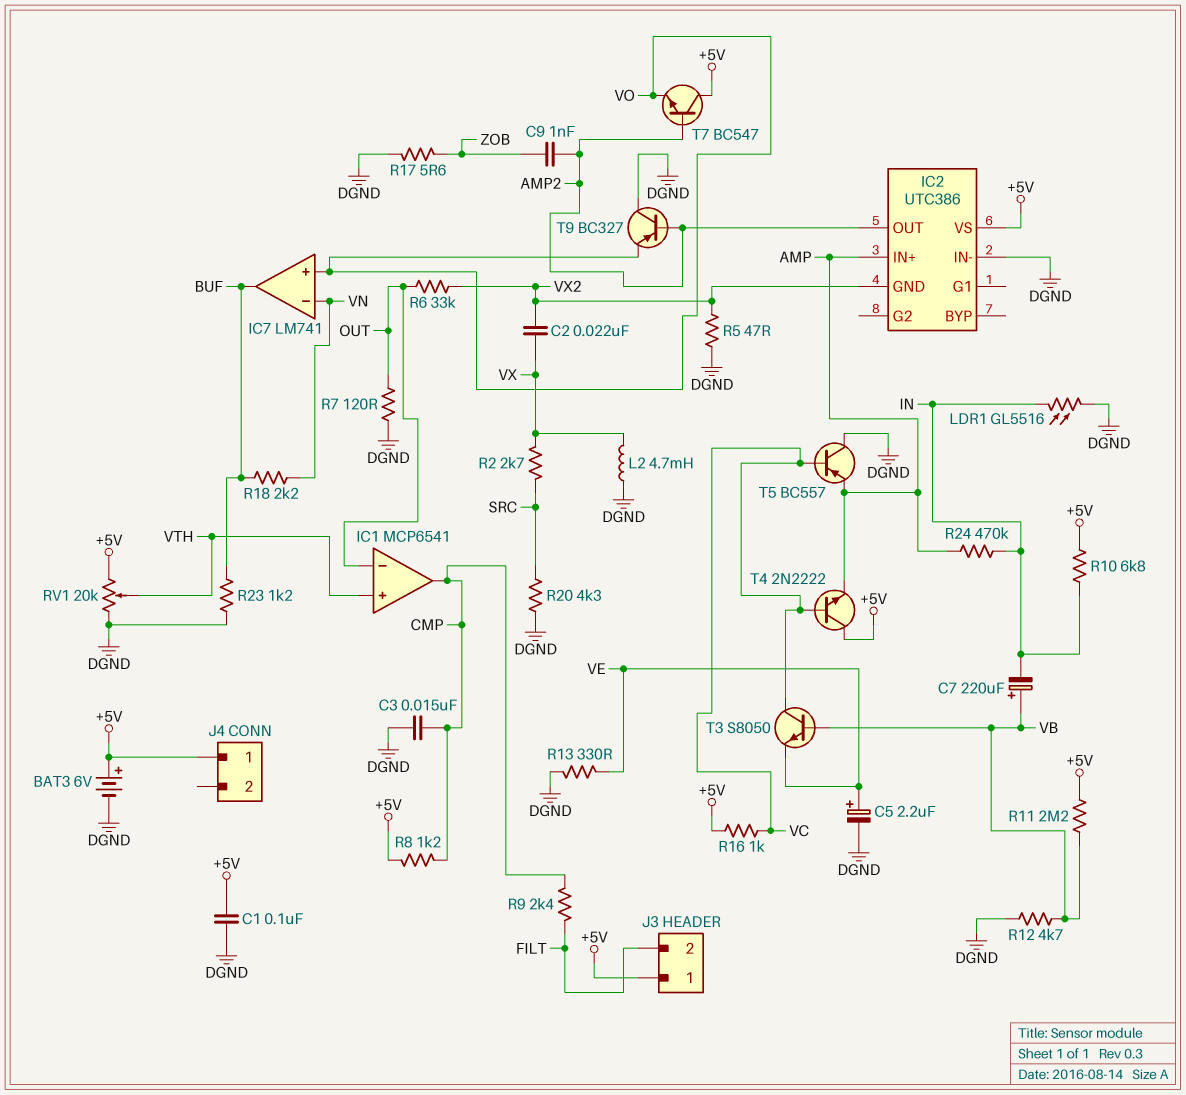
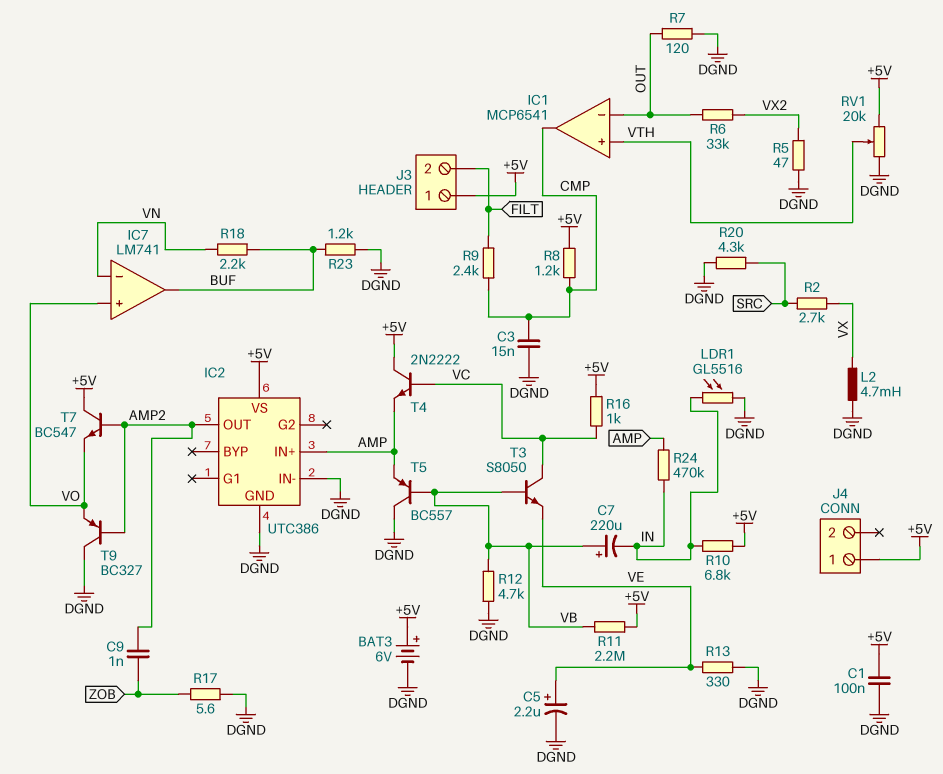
C2: 22nF (VX, VX2) -> none
IC2 pin GND: VX2 -> DGND
T5: PNP BC557 (B VC, C DGND, E AMP) -> PNP BC557 (B VB, C DGND, E AMP)

